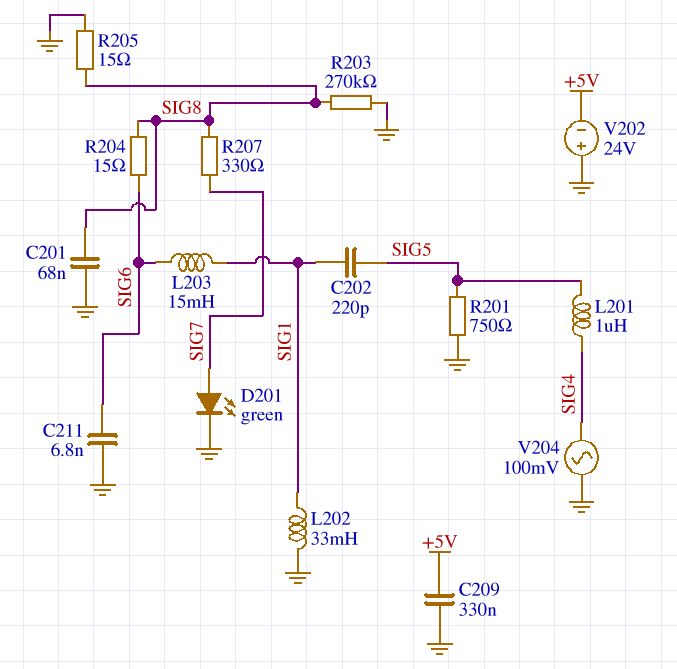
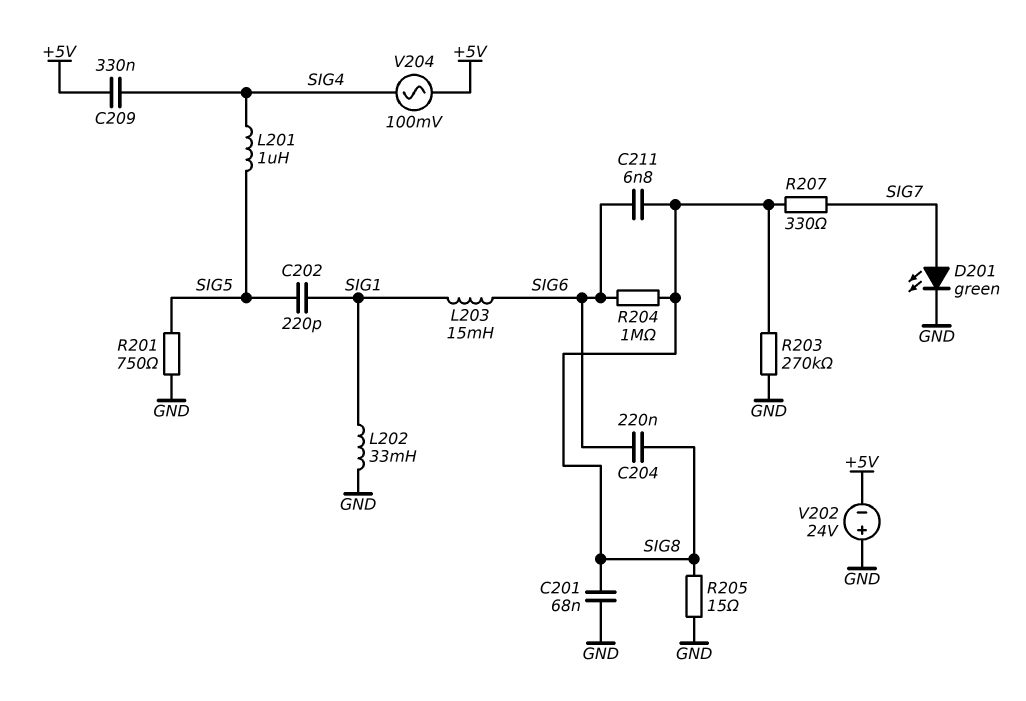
C204: none -> 220nF (SIG6, SIG8)
C209: 330nF (+5V, GND) -> 330nF (+5V, SIG4)
C211: 6.8nF (GND, SIG6) -> 6.8nF (SIG6, SIG8)
R204: 15 (SIG6, SIG8) -> 1M (SIG6, SIG8)
V204: AC 100mV (GND, SIG4) -> AC 100mV (+5V, SIG4)

